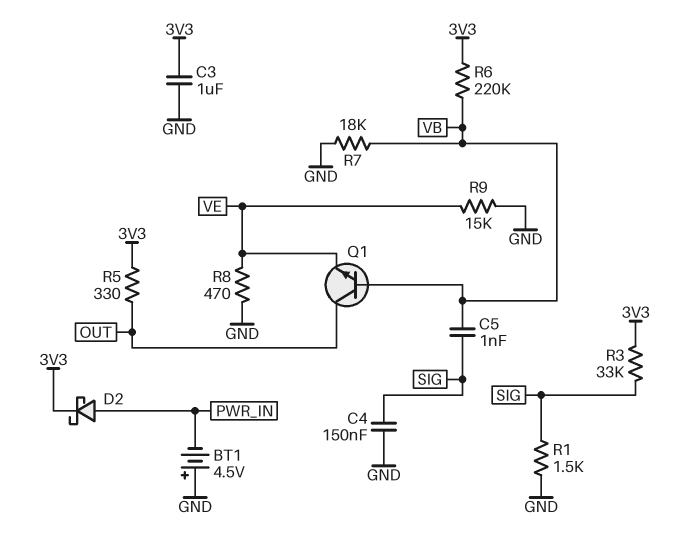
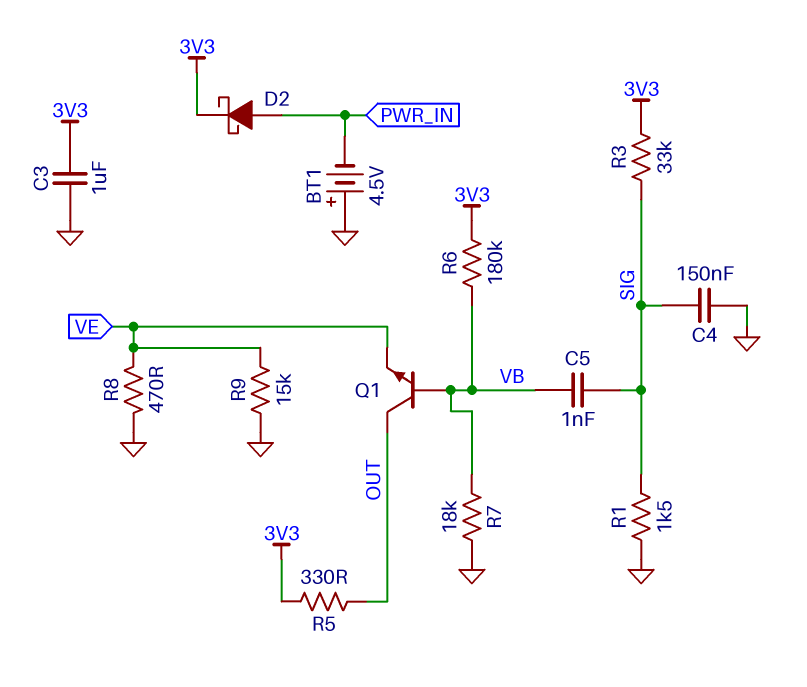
R6: 220k (3V3, VB) -> 180k (3V3, VB)

